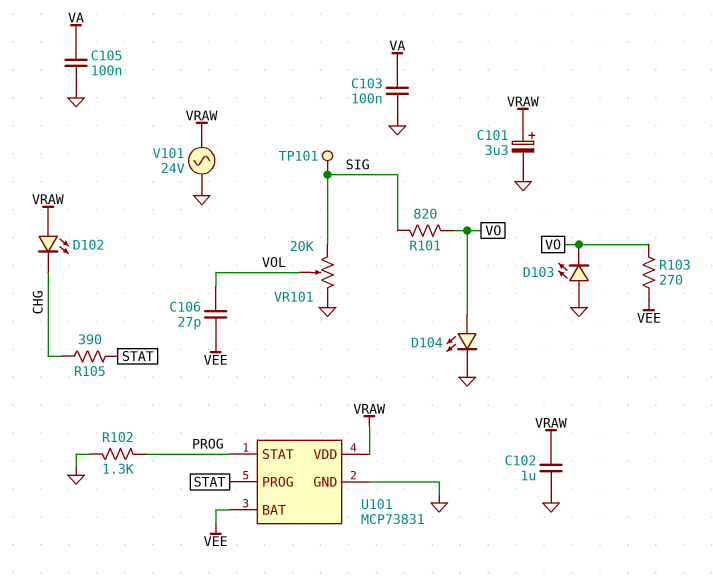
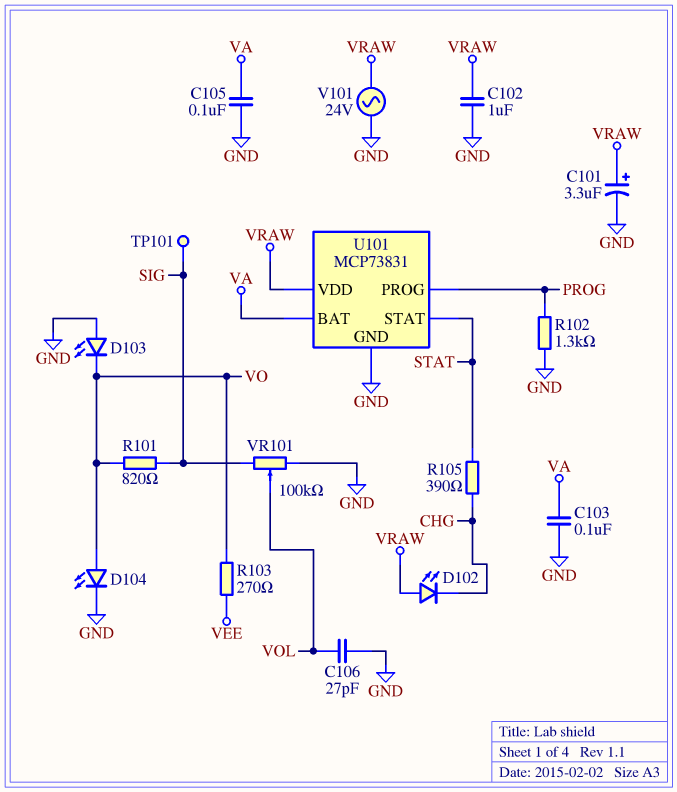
C106: 27pF (VEE, VOL) -> 27pF (GND, VOL)
U101 pin BAT: VEE -> VA
U101 pin PROG: STAT -> PROG
U101 pin STAT: PROG -> STAT
VR101: 20k (GND, SIG, wiper VOL) -> 100k (GND, SIG, wiper VOL)

